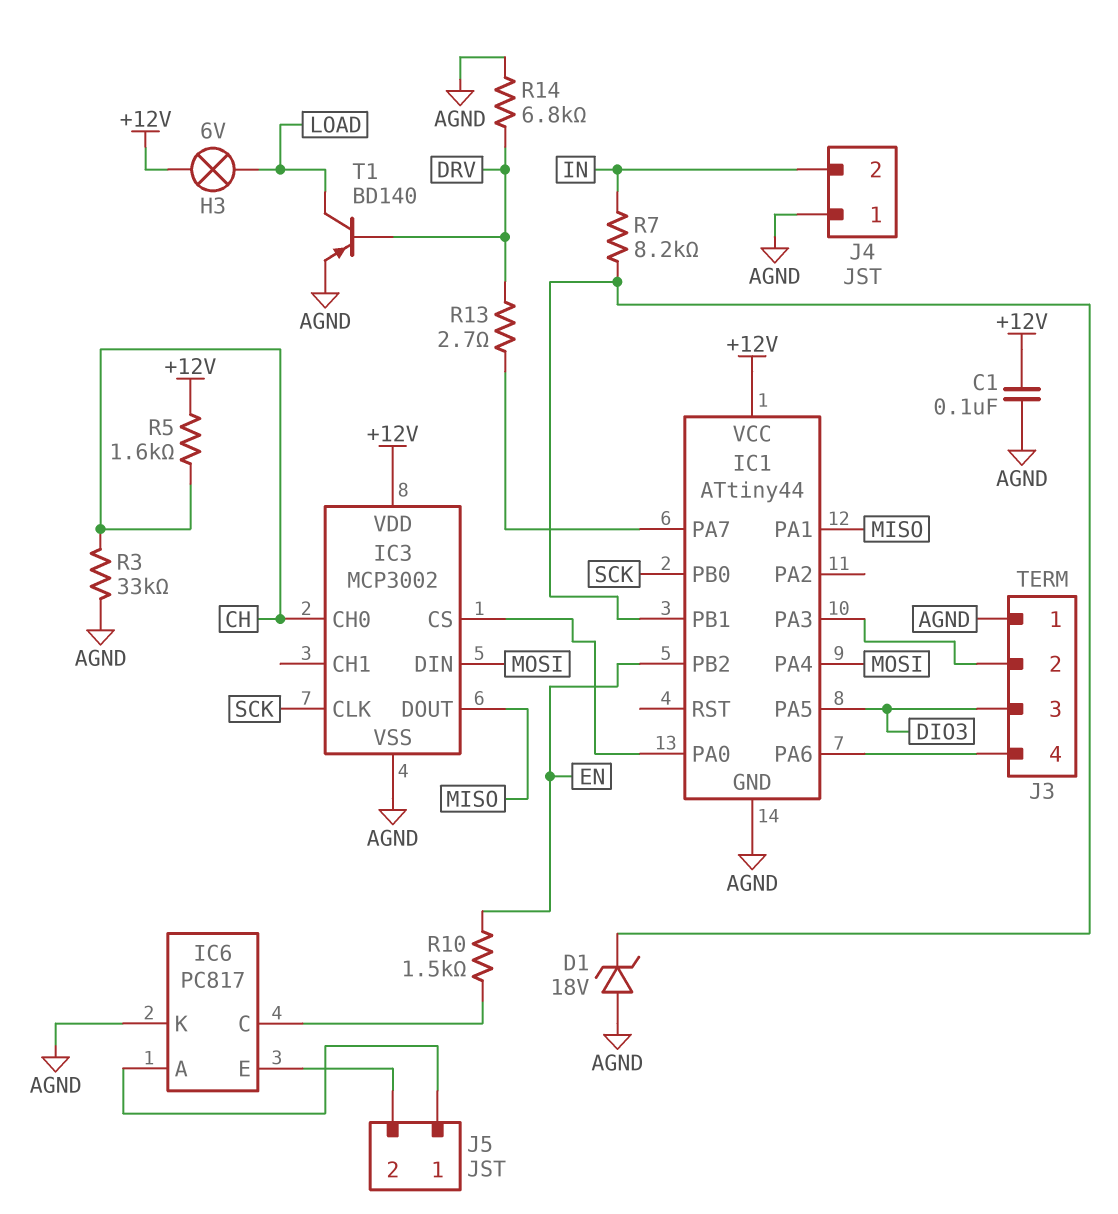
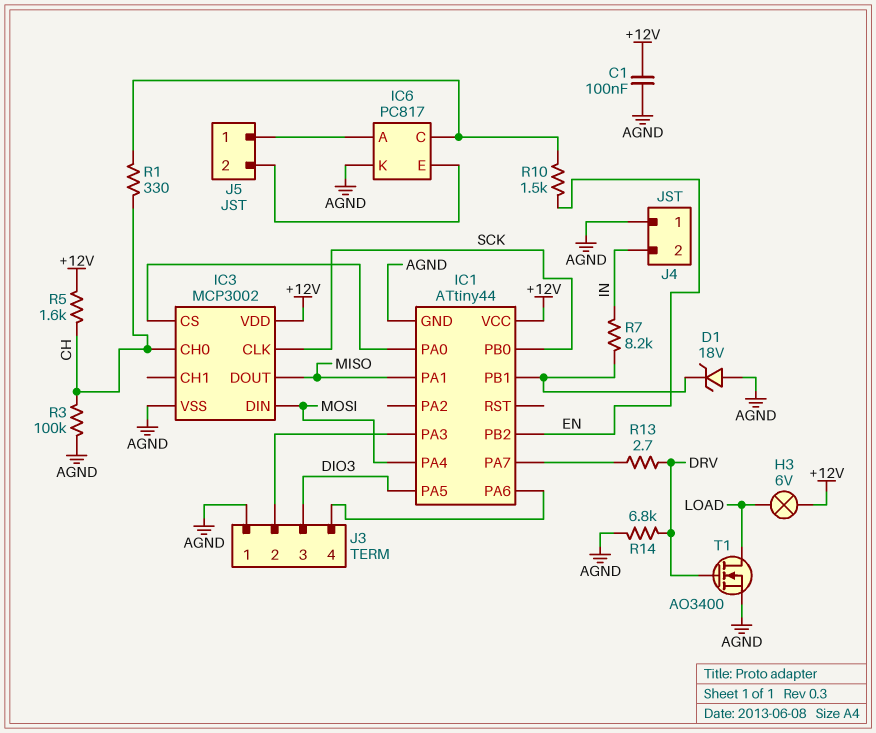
R1: none -> 330 (CH, IC6/C)
R3: 33k (AGND, CH) -> 100k (AGND, CH)
T1: PNP BD140 (B DRV, C LOAD, E AGND) -> NMOS AO3400 (G DRV, D LOAD, S AGND)

